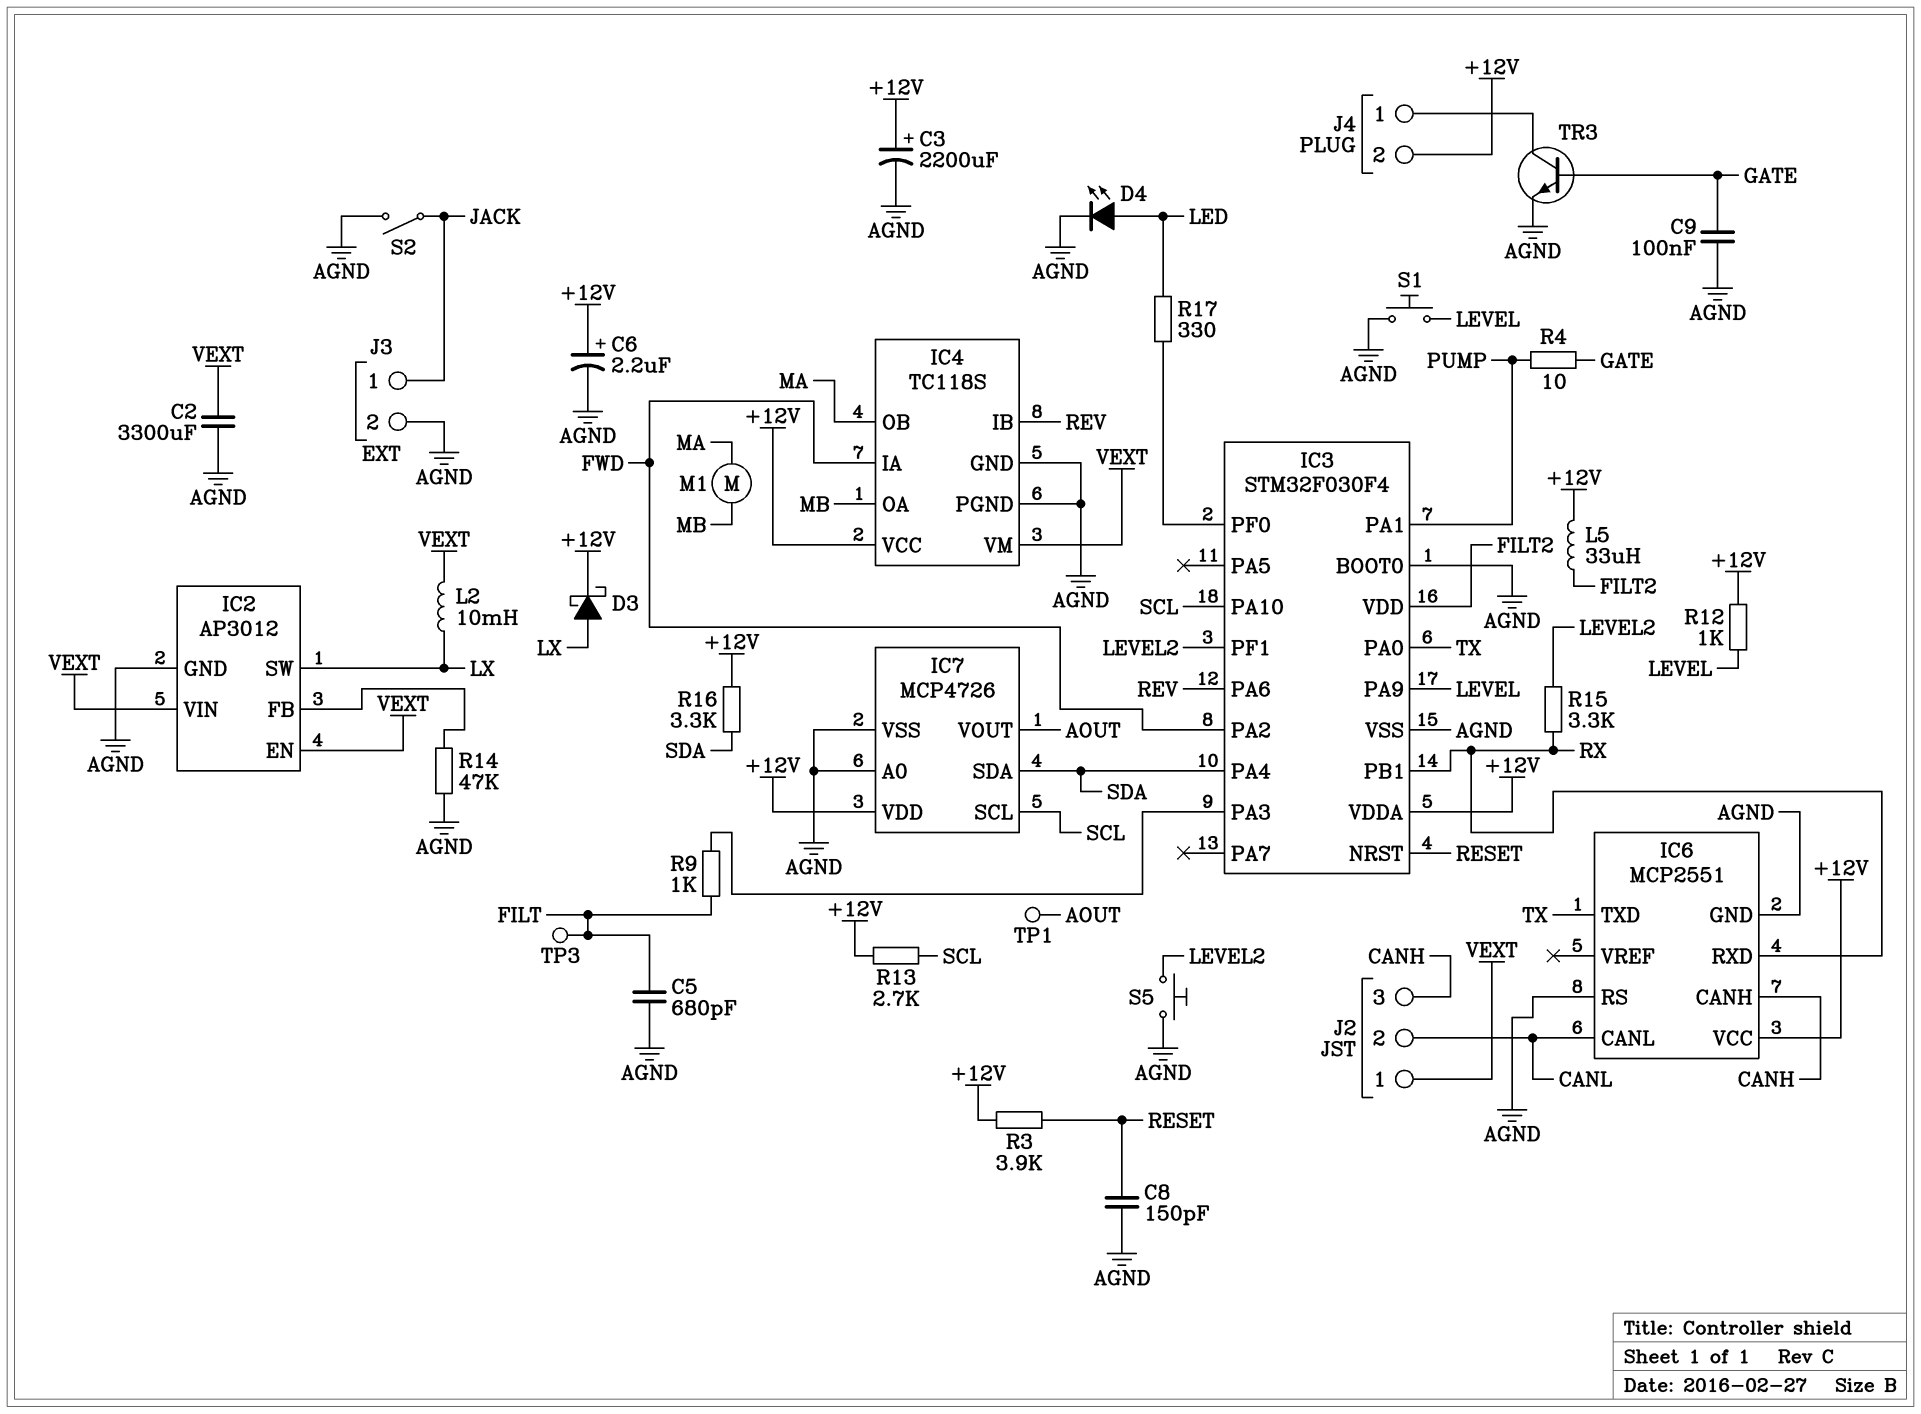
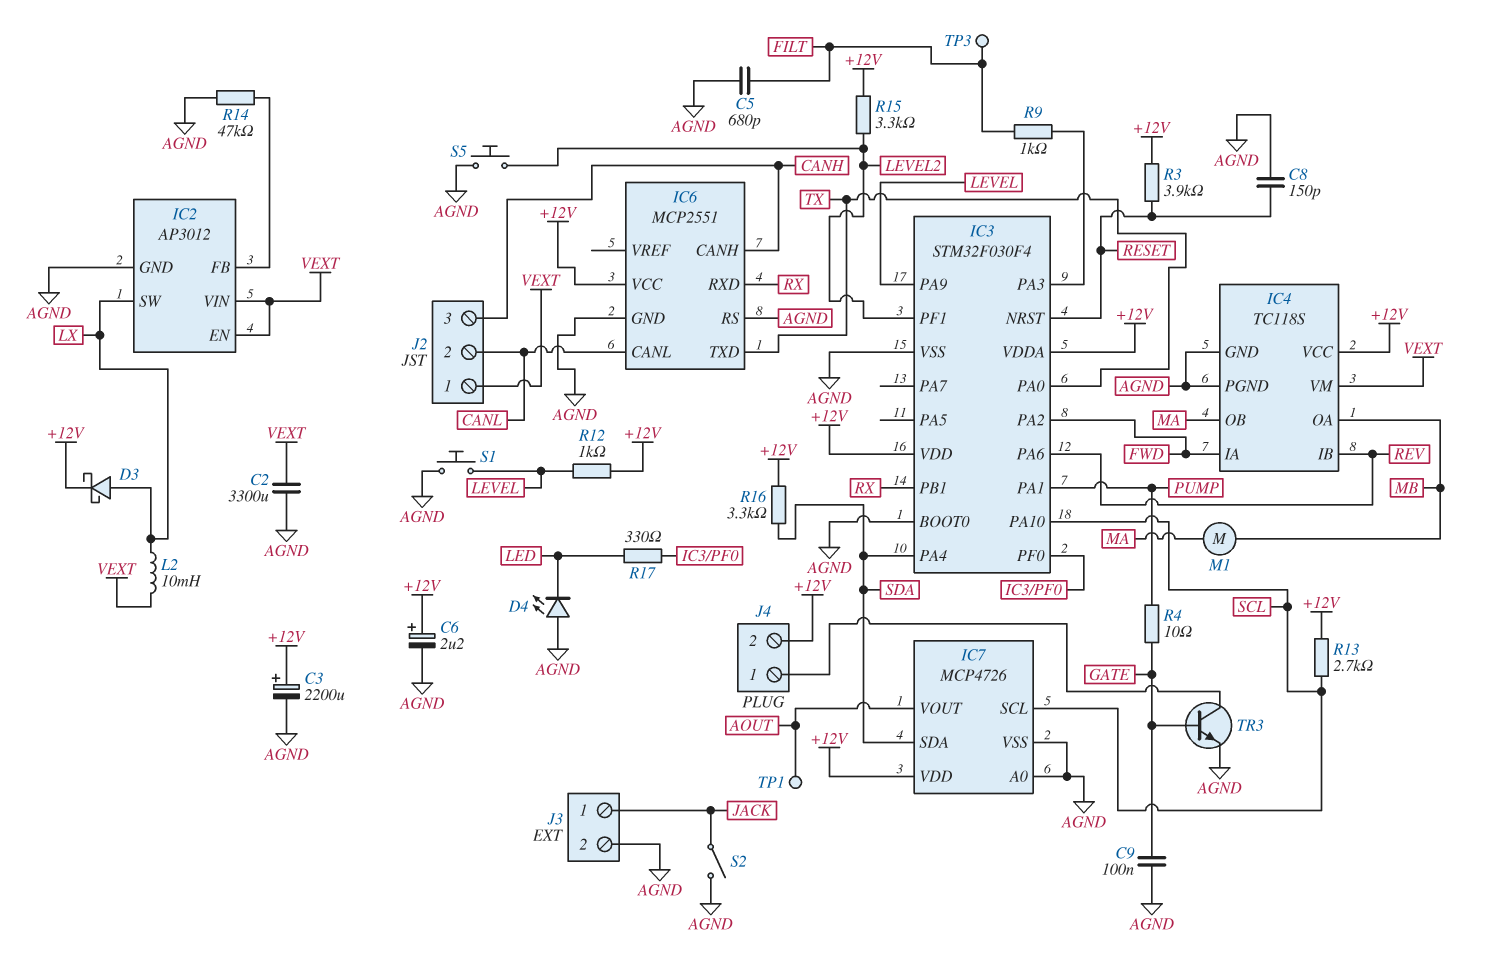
D4: LED (A LED, K AGND) -> LED (A AGND, K LED)
IC3 pin VDD: FILT2 -> +12V
L5: 33uH (+12V, FILT2) -> none
R15: 3.3k (LEVEL2, RX) -> 3.3k (+12V, LEVEL2)

